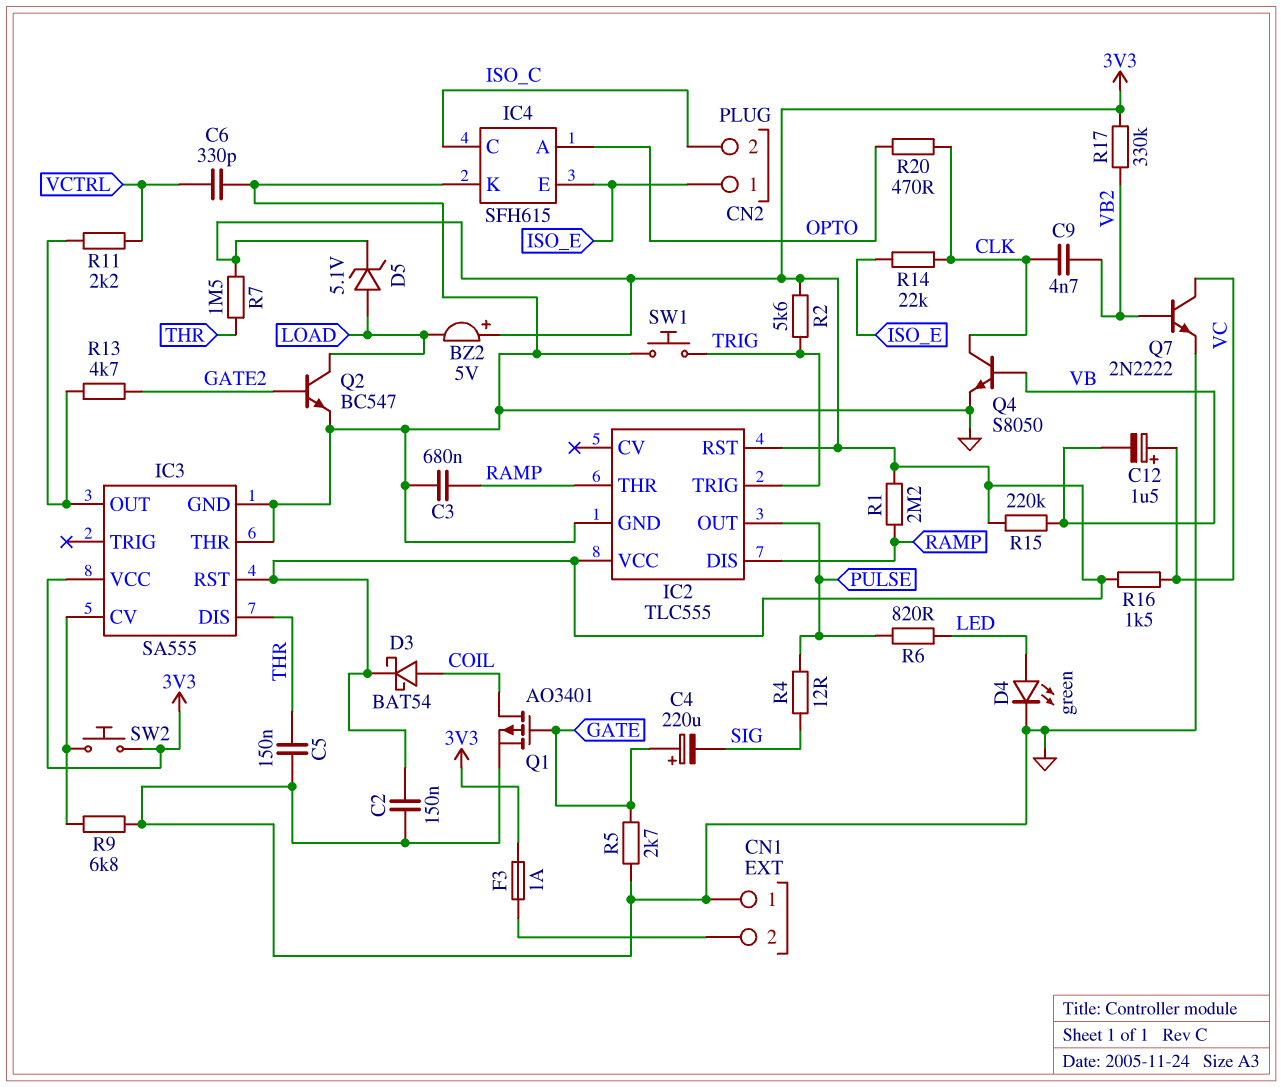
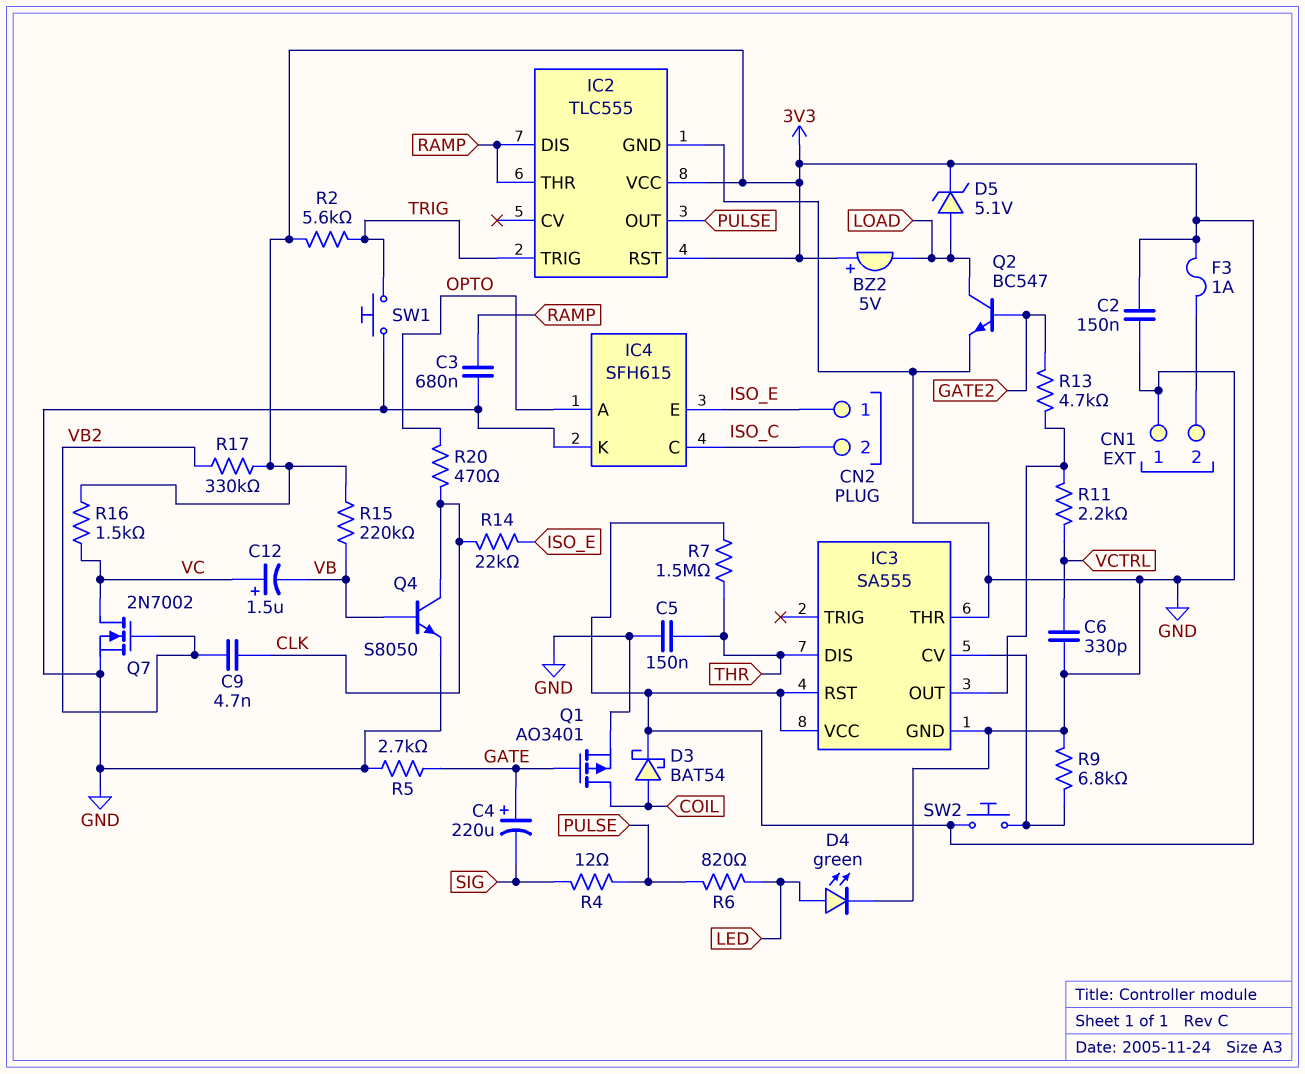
Q7: NPN 2N2222 (B VB2, C VC, E GND) -> NMOS 2N7002 (G VB2, D VC, S GND)
R1: 2.2M (3V3, RAMP) -> none

